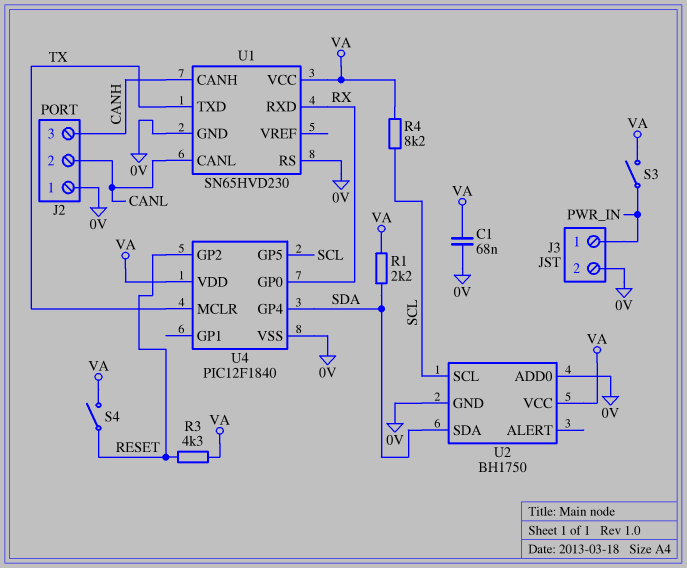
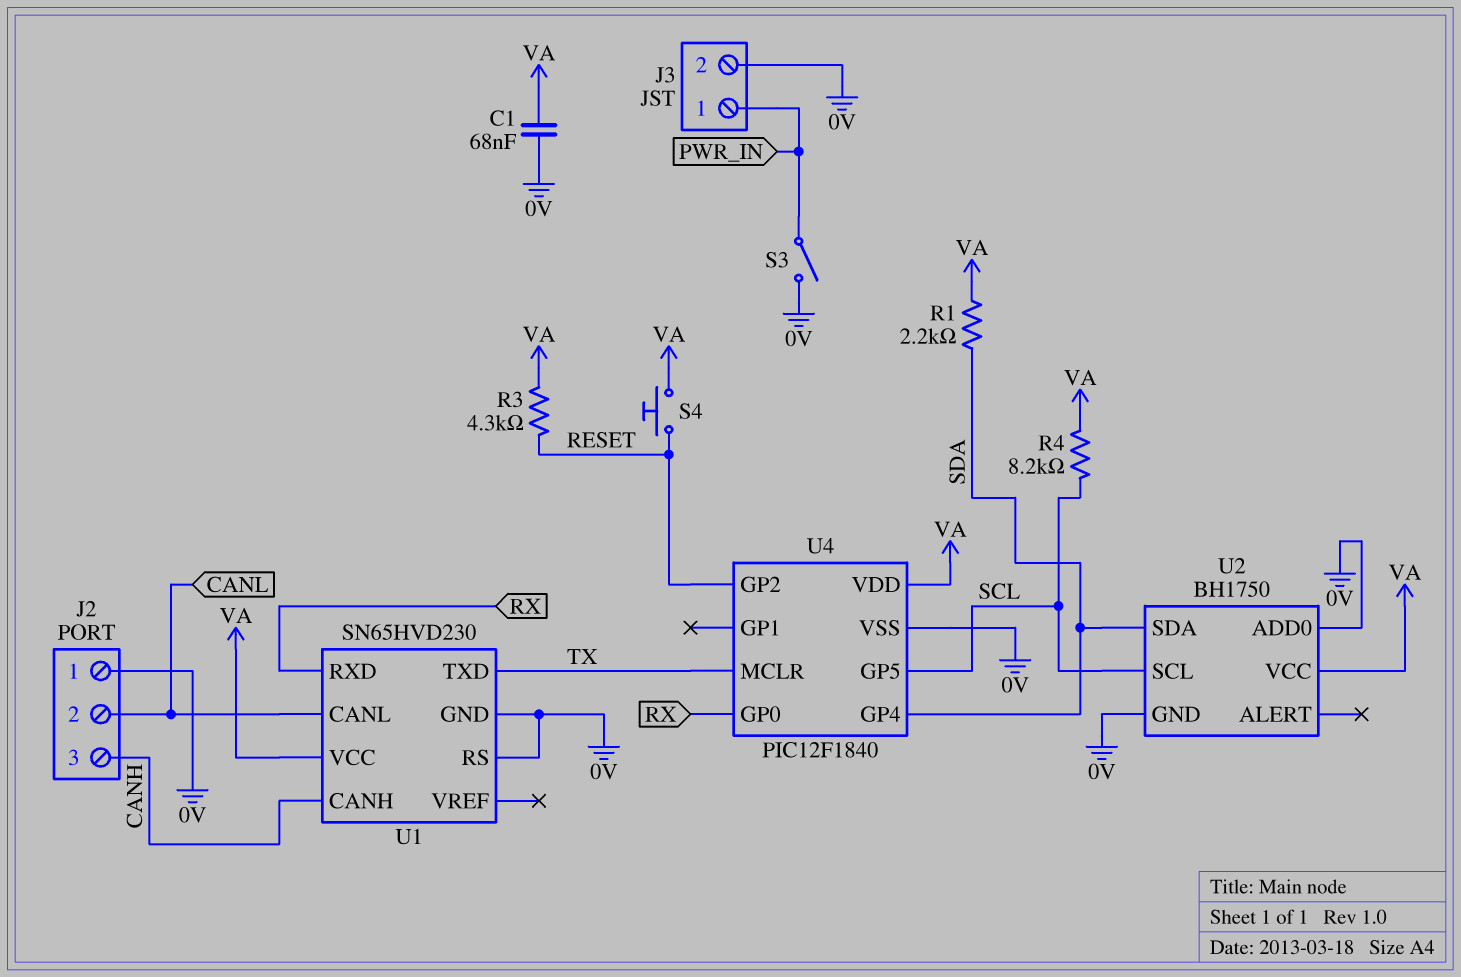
S3: switch (PWR_IN, VA) -> switch (0V, PWR_IN)
S4: switch (RESET, VA) -> button (RESET, VA)

